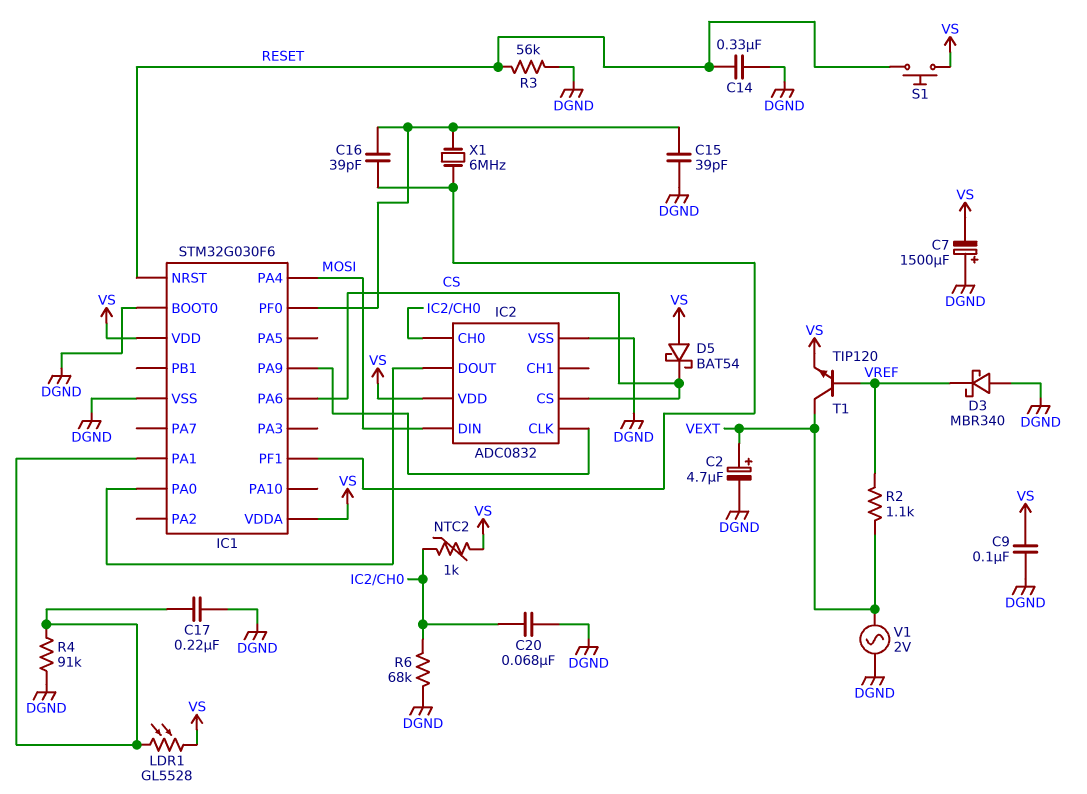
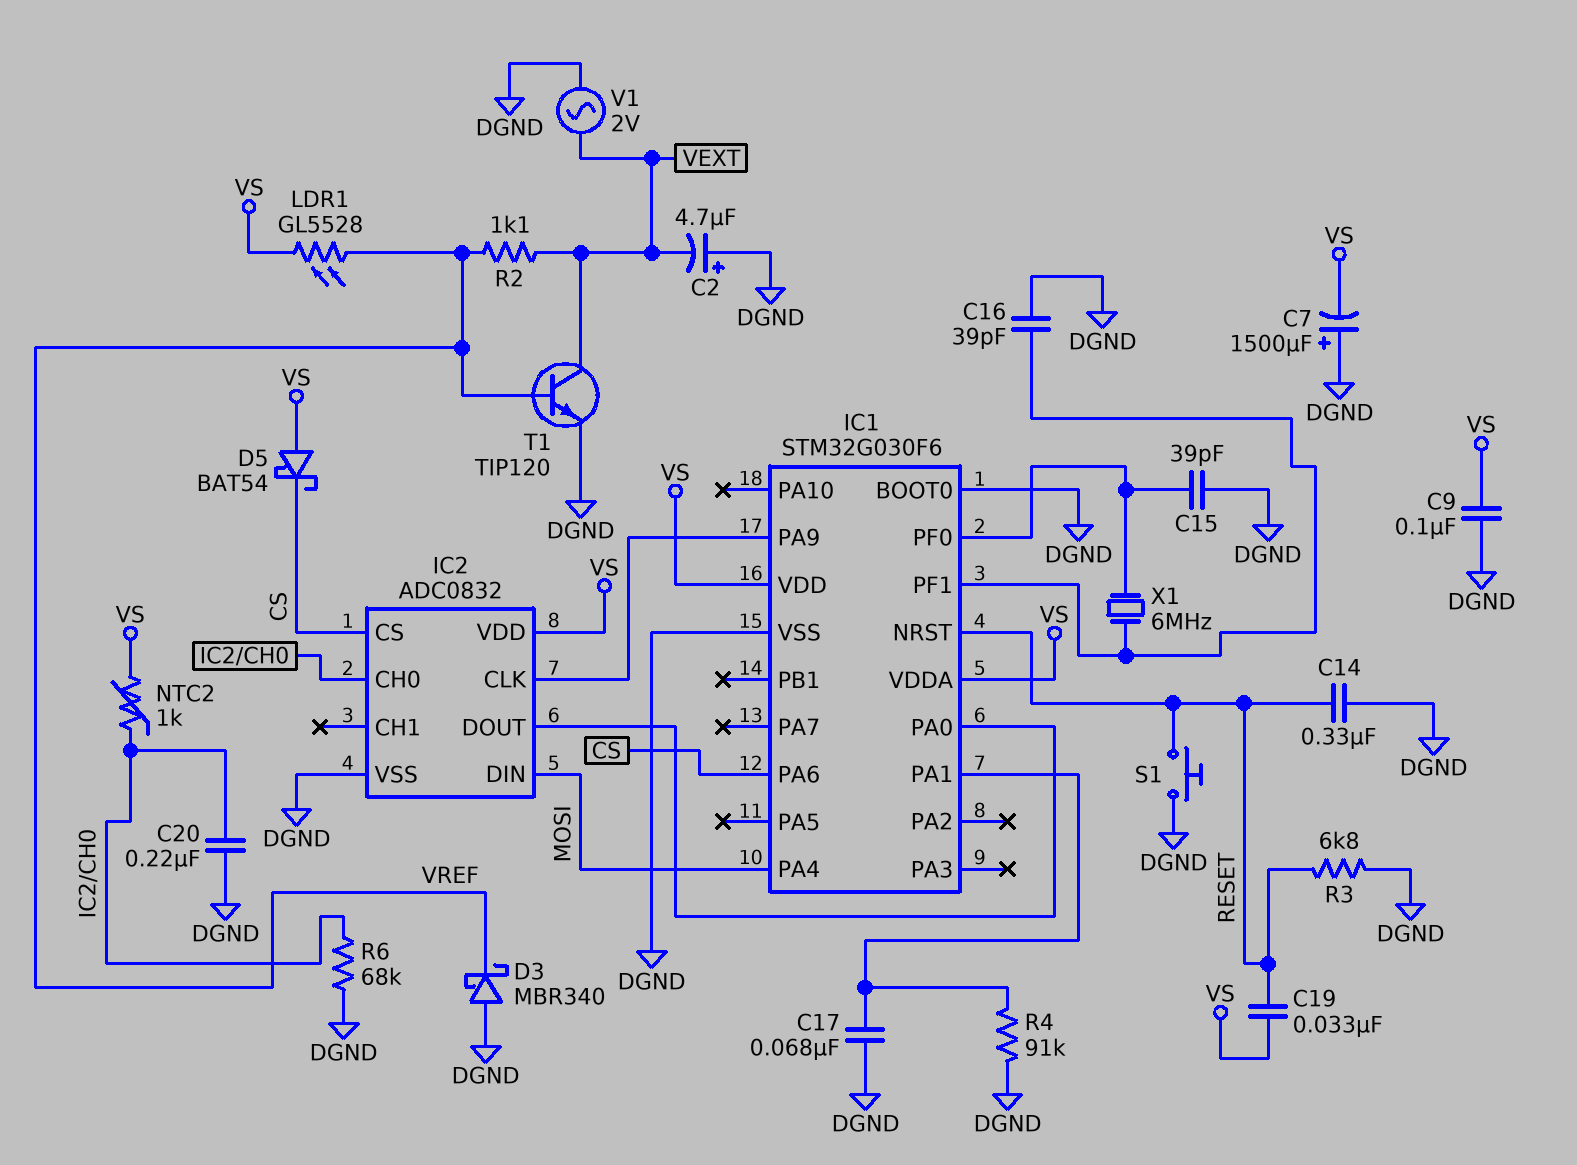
C2: 4.7uF (plus VEXT, minus DGND) -> 4.7uF (plus DGND, minus VEXT)
C16: 39pF (IC1/PF0, IC1/PF1) -> 39pF (DGND, IC1/PF1)
C17: 220nF (DGND, IC1/PA1) -> 68nF (DGND, IC1/PA1)
C19: none -> 33nF (RESET, VS)
C20: 68nF (DGND, IC2/CH0) -> 220nF (DGND, IC2/CH0)
LDR1: GL5528 (IC1/PA1, VS) -> GL5528 (VREF, VS)
R3: 56k (DGND, RESET) -> 6.8k (DGND, RESET)
S1: button (RESET, VS) -> button (DGND, RESET)
T1: NPN TIP120 (B VREF, C VEXT, E VS) -> NPN TIP120 (B VREF, C VEXT, E DGND)

